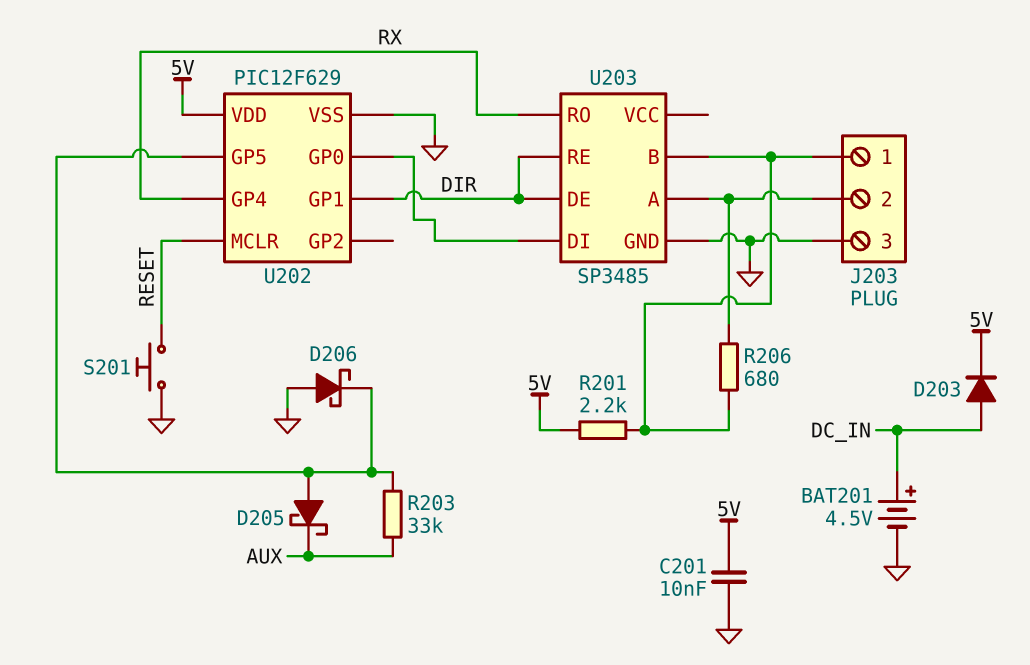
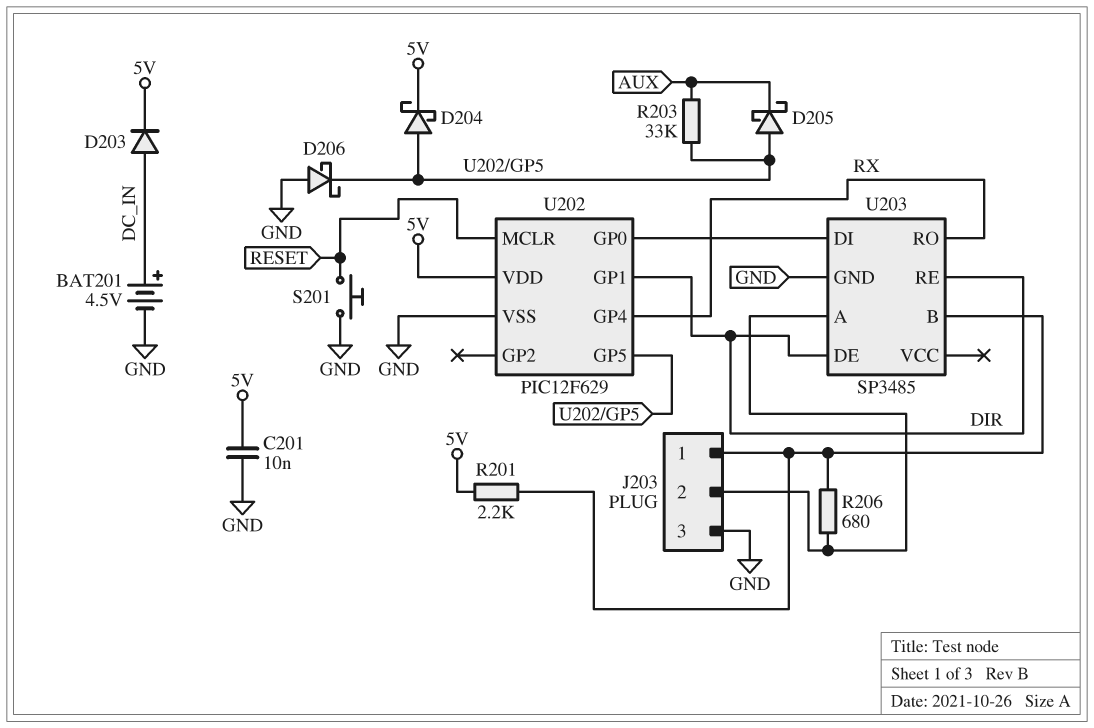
D204: none -> schottky (A U202/GP5, K 5V)

